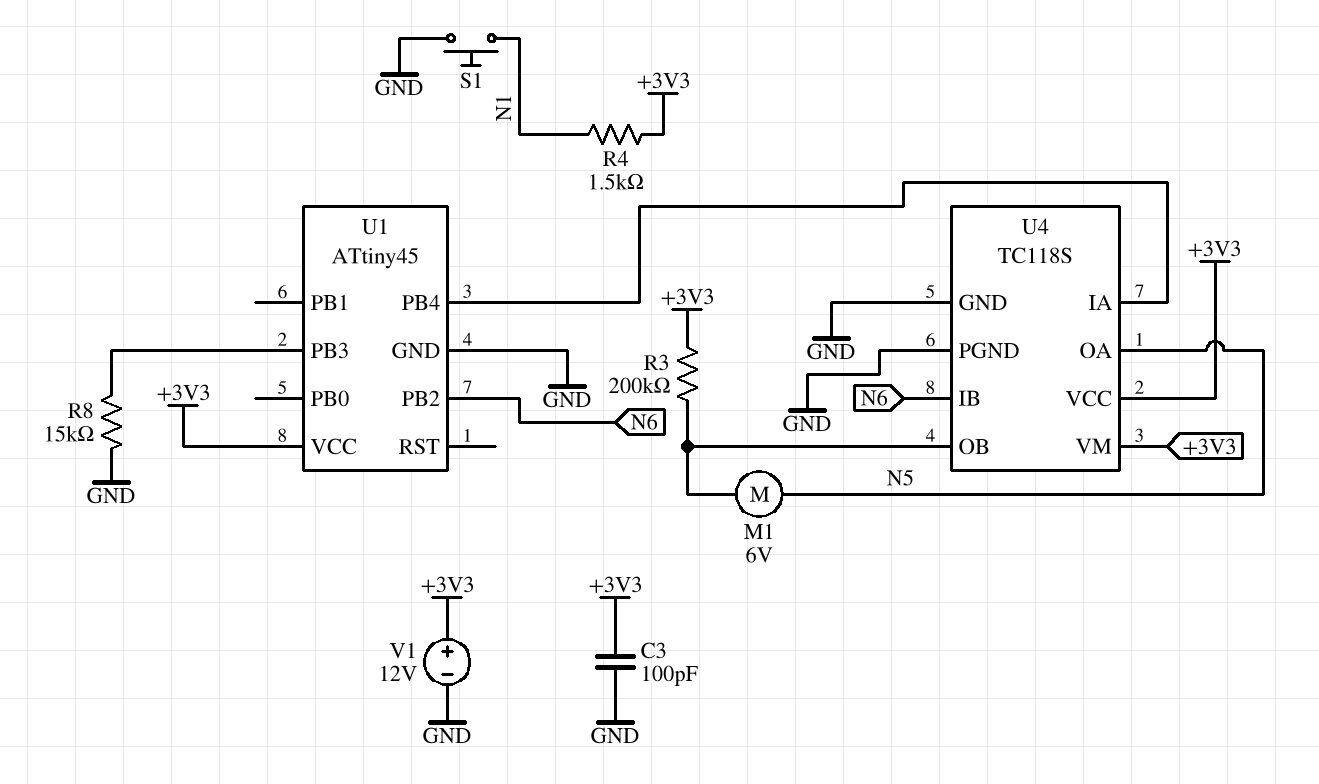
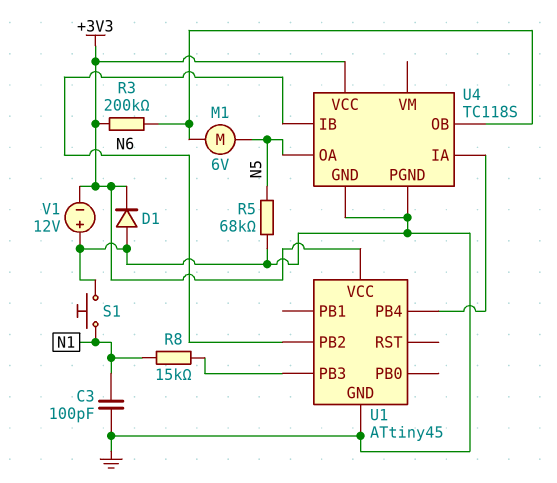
C3: 100pF (+3V3, GND) -> 100pF (GND, N1)
D1: none -> diode (A GND, K +3V3)
R4: 1.5k (+3V3, N1) -> none
R5: none -> 68k (GND, N5)
R8: 15k (GND, U1/PB3) -> 15k (N1, U1/PB3)
U4 pin VM: +3V3 -> none
V1: 12V (plus +3V3, minus GND) -> 12V (plus GND, minus +3V3)

